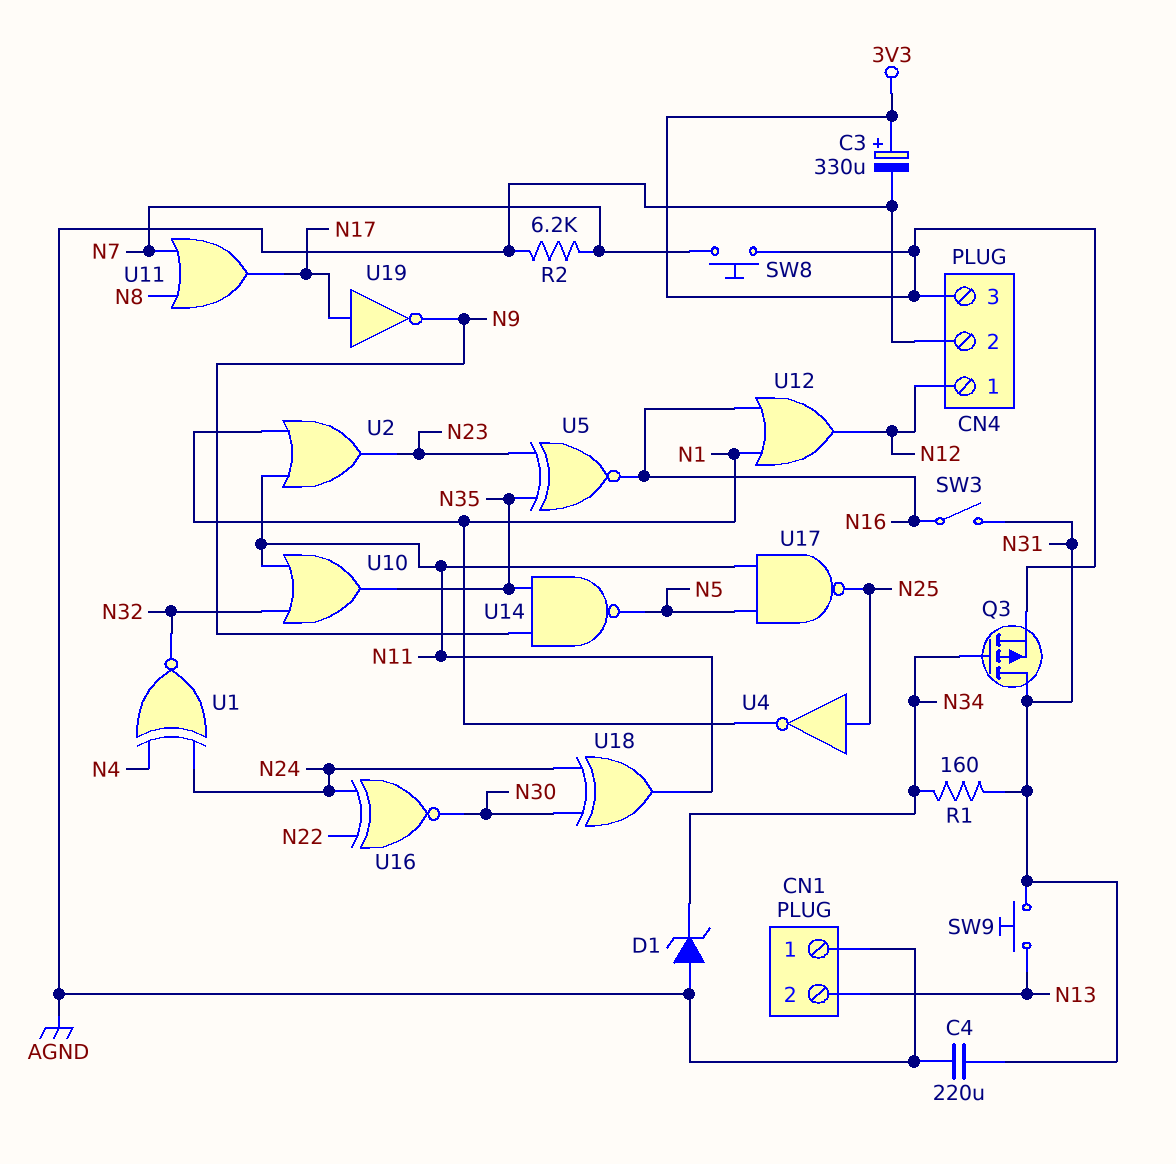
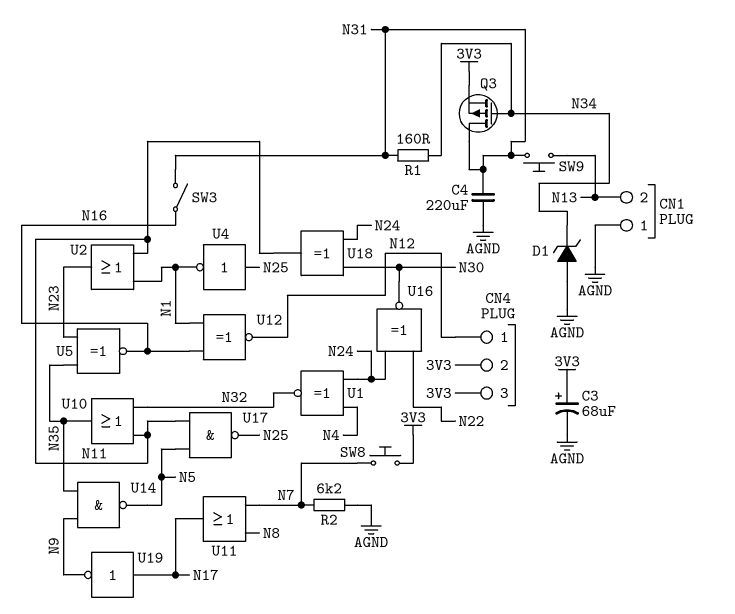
C3: 330uF (plus 3V3, minus AGND) -> 68uF (plus 3V3, minus AGND)
CN4 pin 2: AGND -> 3V3
U12: OR (in N1, in N16, out N12) -> XNOR (in N1, in N16, out N12)

